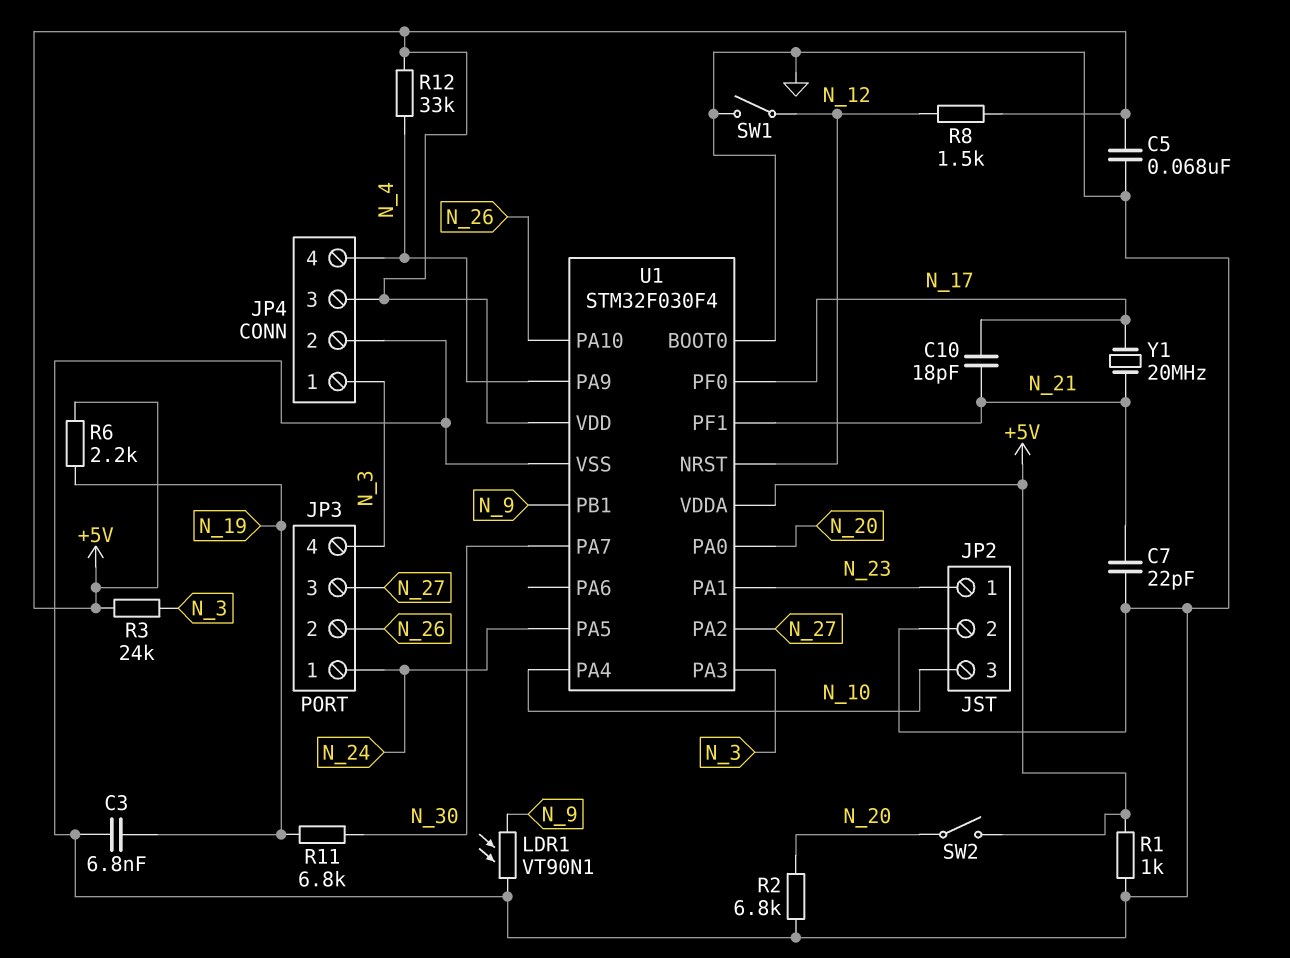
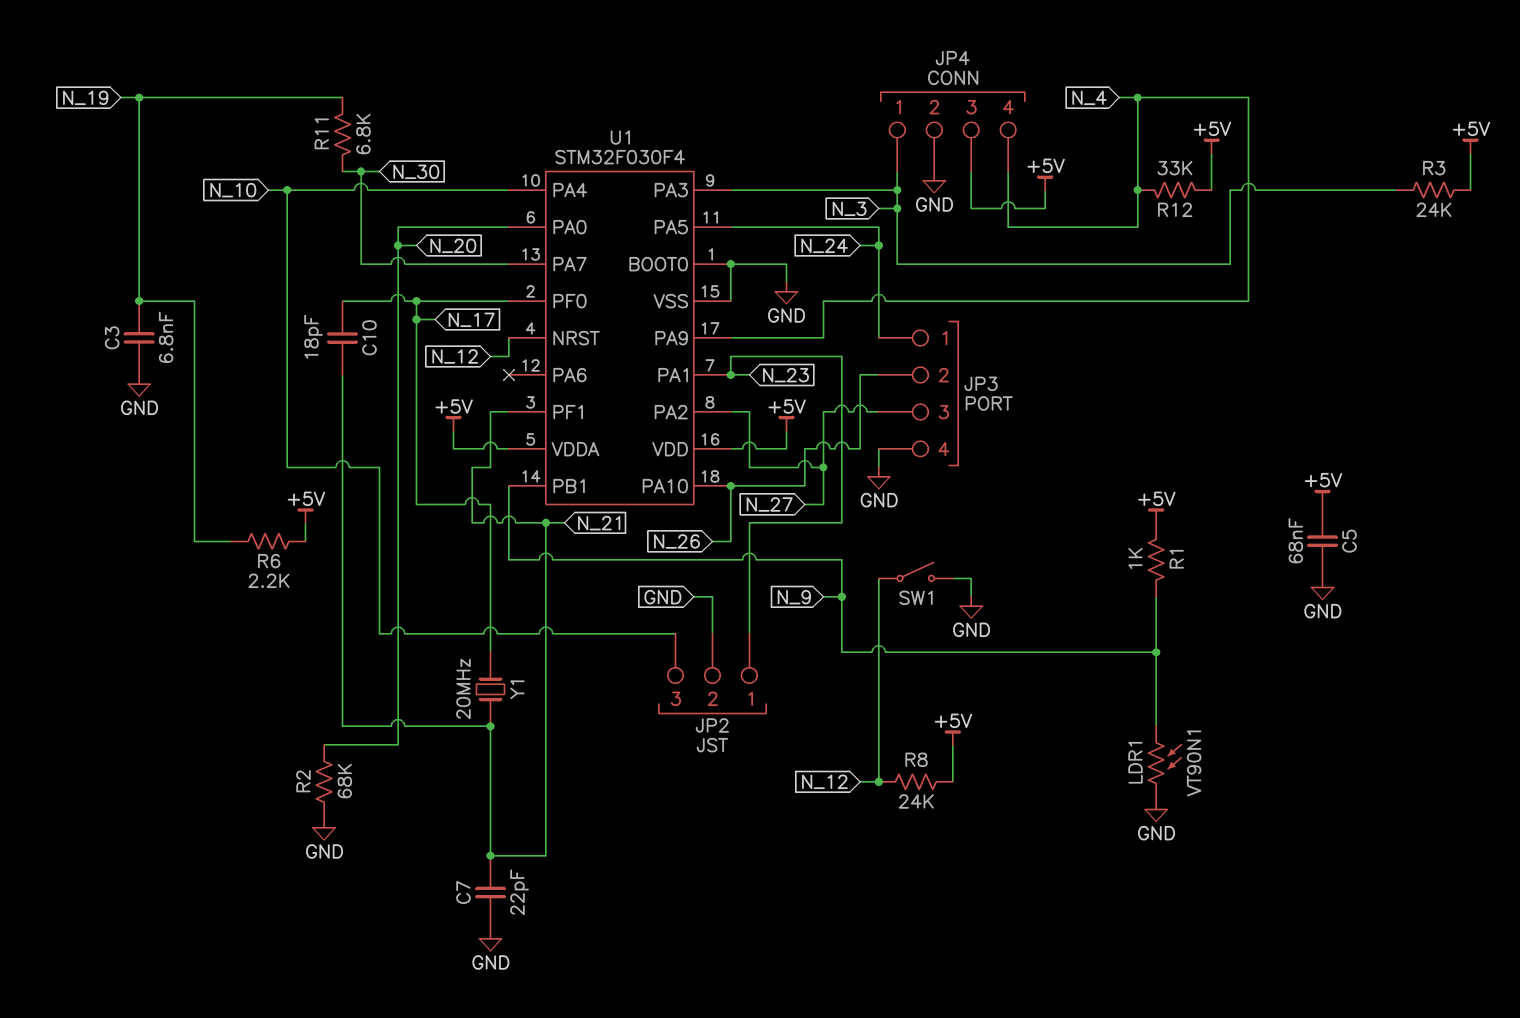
JP3 pin 4: N_3 -> GND
R1: 1k (+5V, GND) -> 1k (+5V, N_9)
R2: 6.8k (GND, N_20) -> 68k (GND, N_20)
R8: 1.5k (+5V, N_12) -> 24k (+5V, N_12)
SW2: switch (+5V, N_20) -> none

